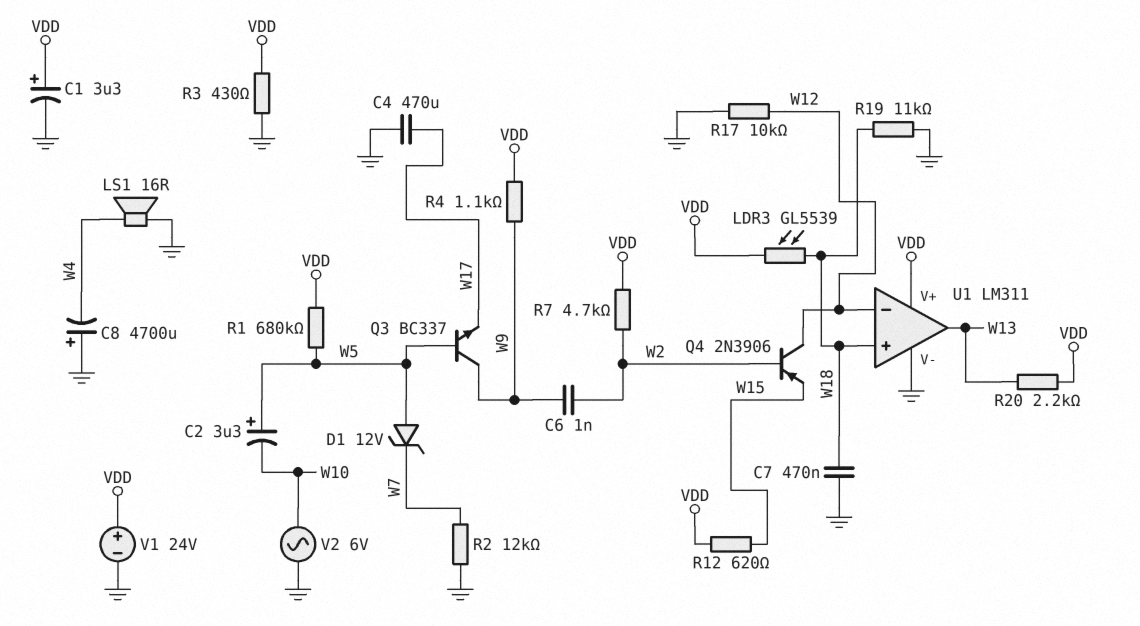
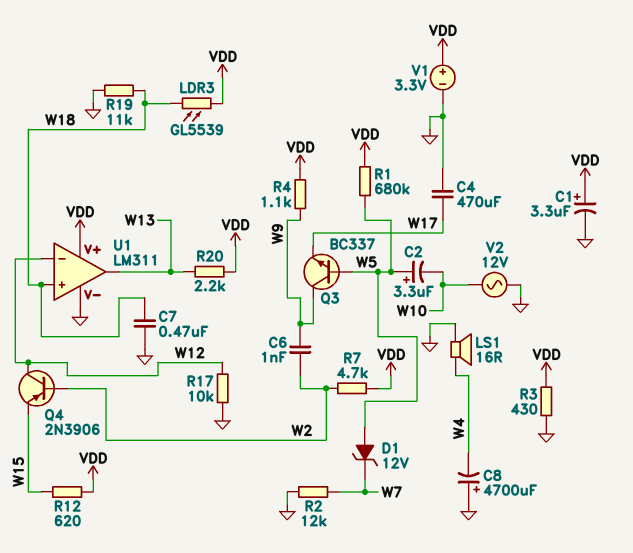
V1: 24V (plus VDD, minus GND) -> 3.3V (plus VDD, minus GND)
V2: AC 6V (GND, W10) -> AC 12V (GND, W10)

